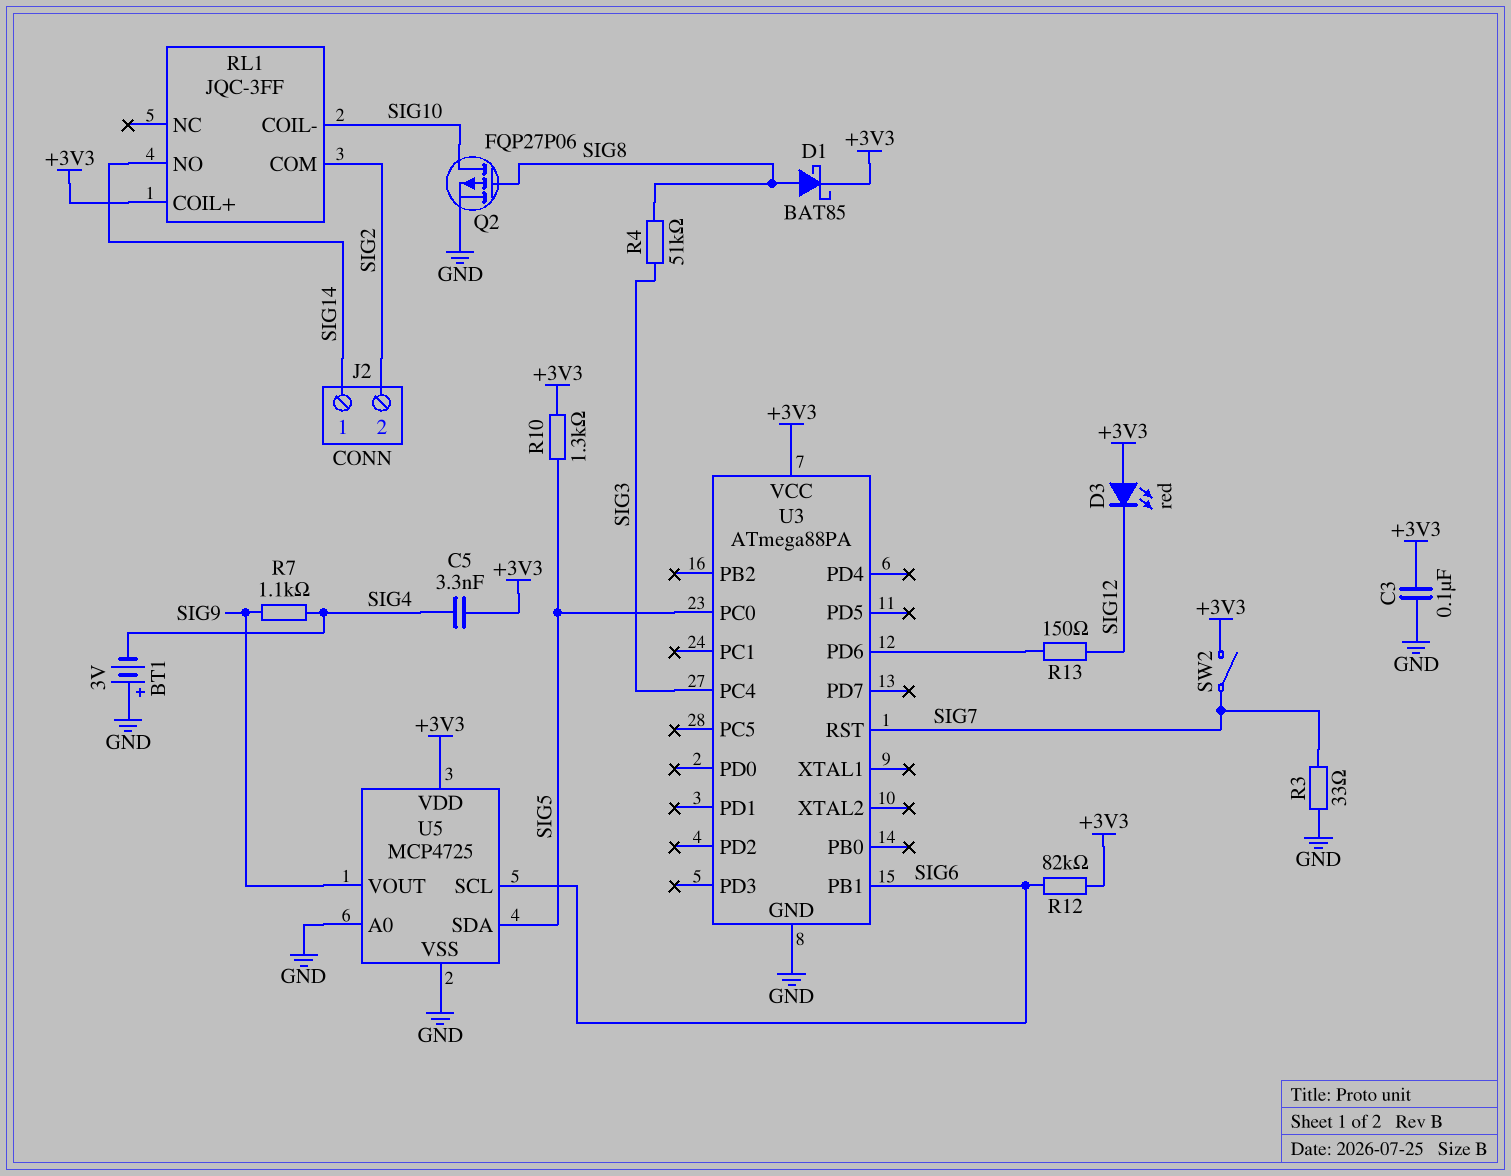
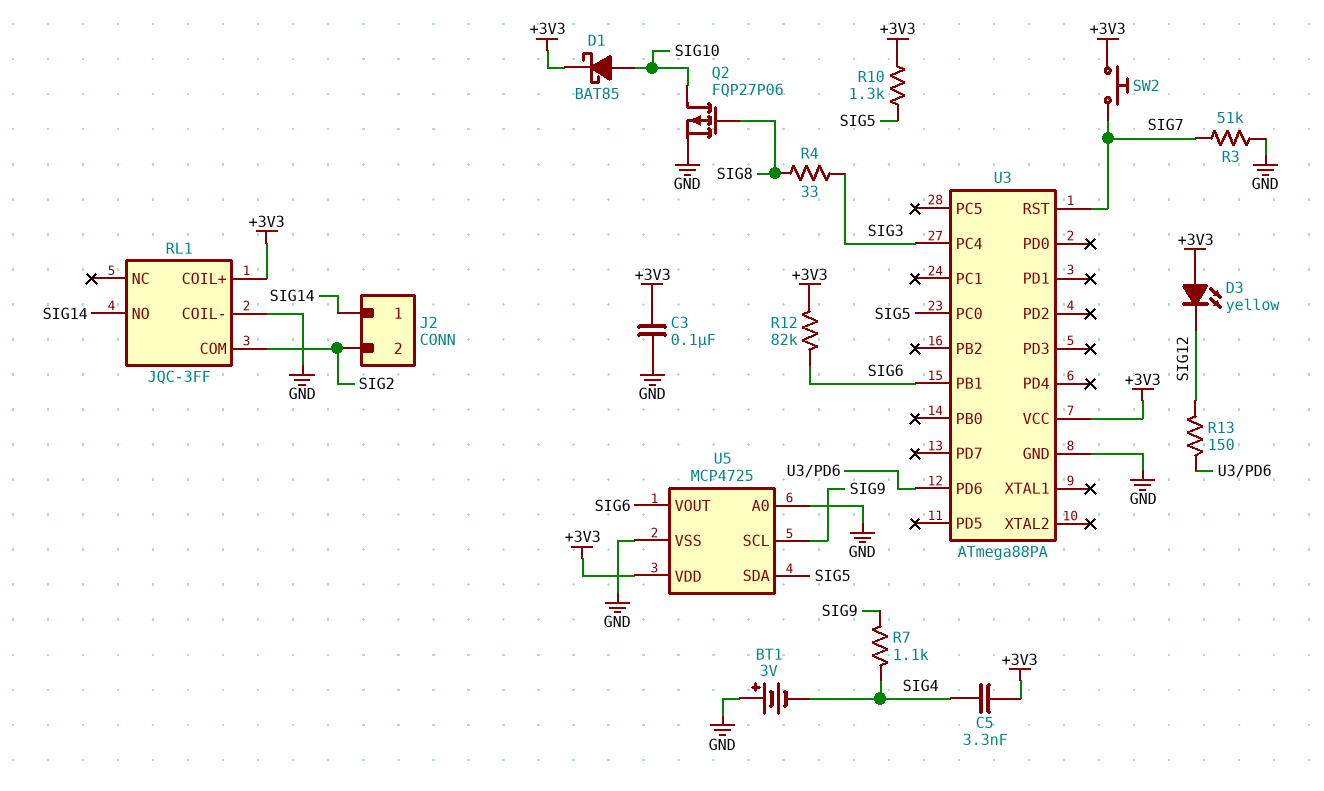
D1: schottky BAT85 (A SIG8, K +3V3) -> schottky BAT85 (A SIG10, K +3V3)
D3: LED red (A +3V3, K SIG12) -> LED yellow (A +3V3, K SIG12)
R3: 33 (GND, SIG7) -> 51k (GND, SIG7)
R4: 51k (SIG3, SIG8) -> 33 (SIG3, SIG8)
RL1 pin COIL-: SIG10 -> GND
SW2: switch (+3V3, SIG7) -> button (+3V3, SIG7)
U5 pin SCL: SIG6 -> SIG9
U5 pin VOUT: SIG9 -> SIG6

